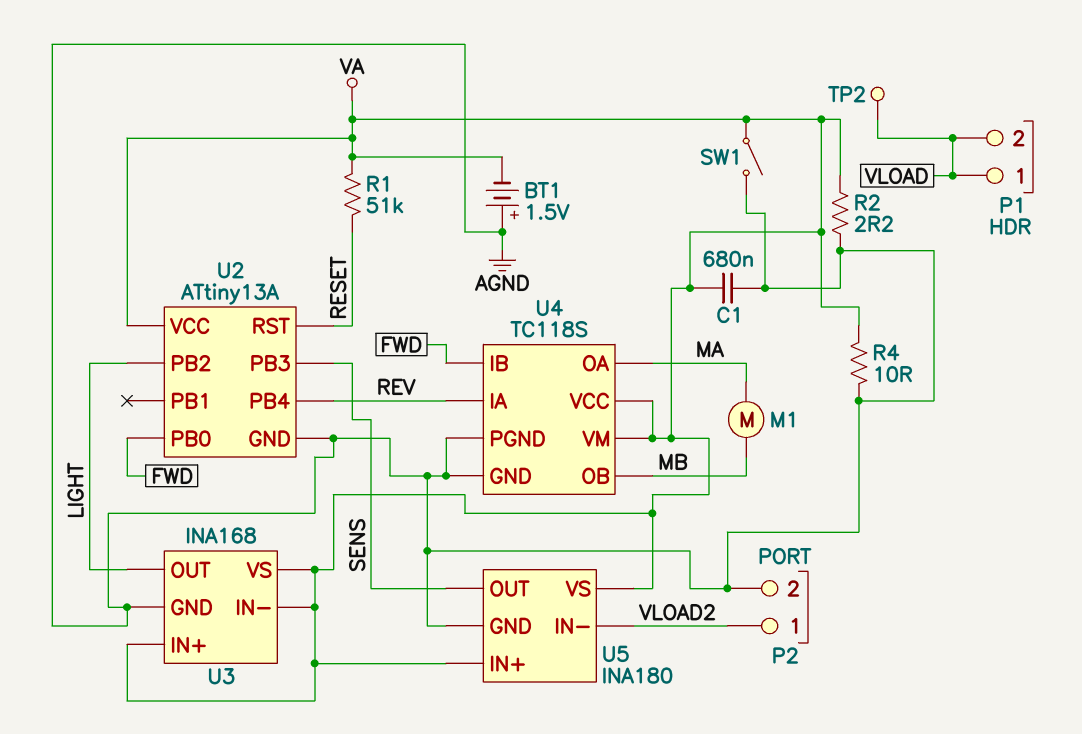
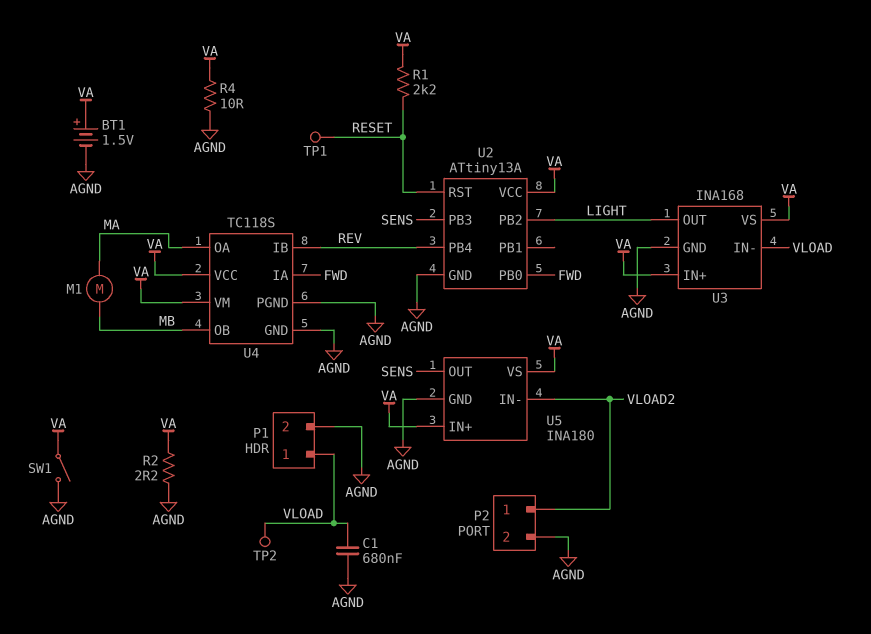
BT1: 1.5V (plus AGND, minus VA) -> 1.5V (plus VA, minus AGND)
C1: 680nF (AGND, VA) -> 680nF (AGND, VLOAD)
P1 pin 2: VLOAD -> AGND
R1: 51k (RESET, VA) -> 2.2k (RESET, VA)
TP1: none -> test point (RESET)
U3 pin IN-: VA -> VLOAD
U4 pin IA: REV -> FWD
U4 pin IB: FWD -> REV

